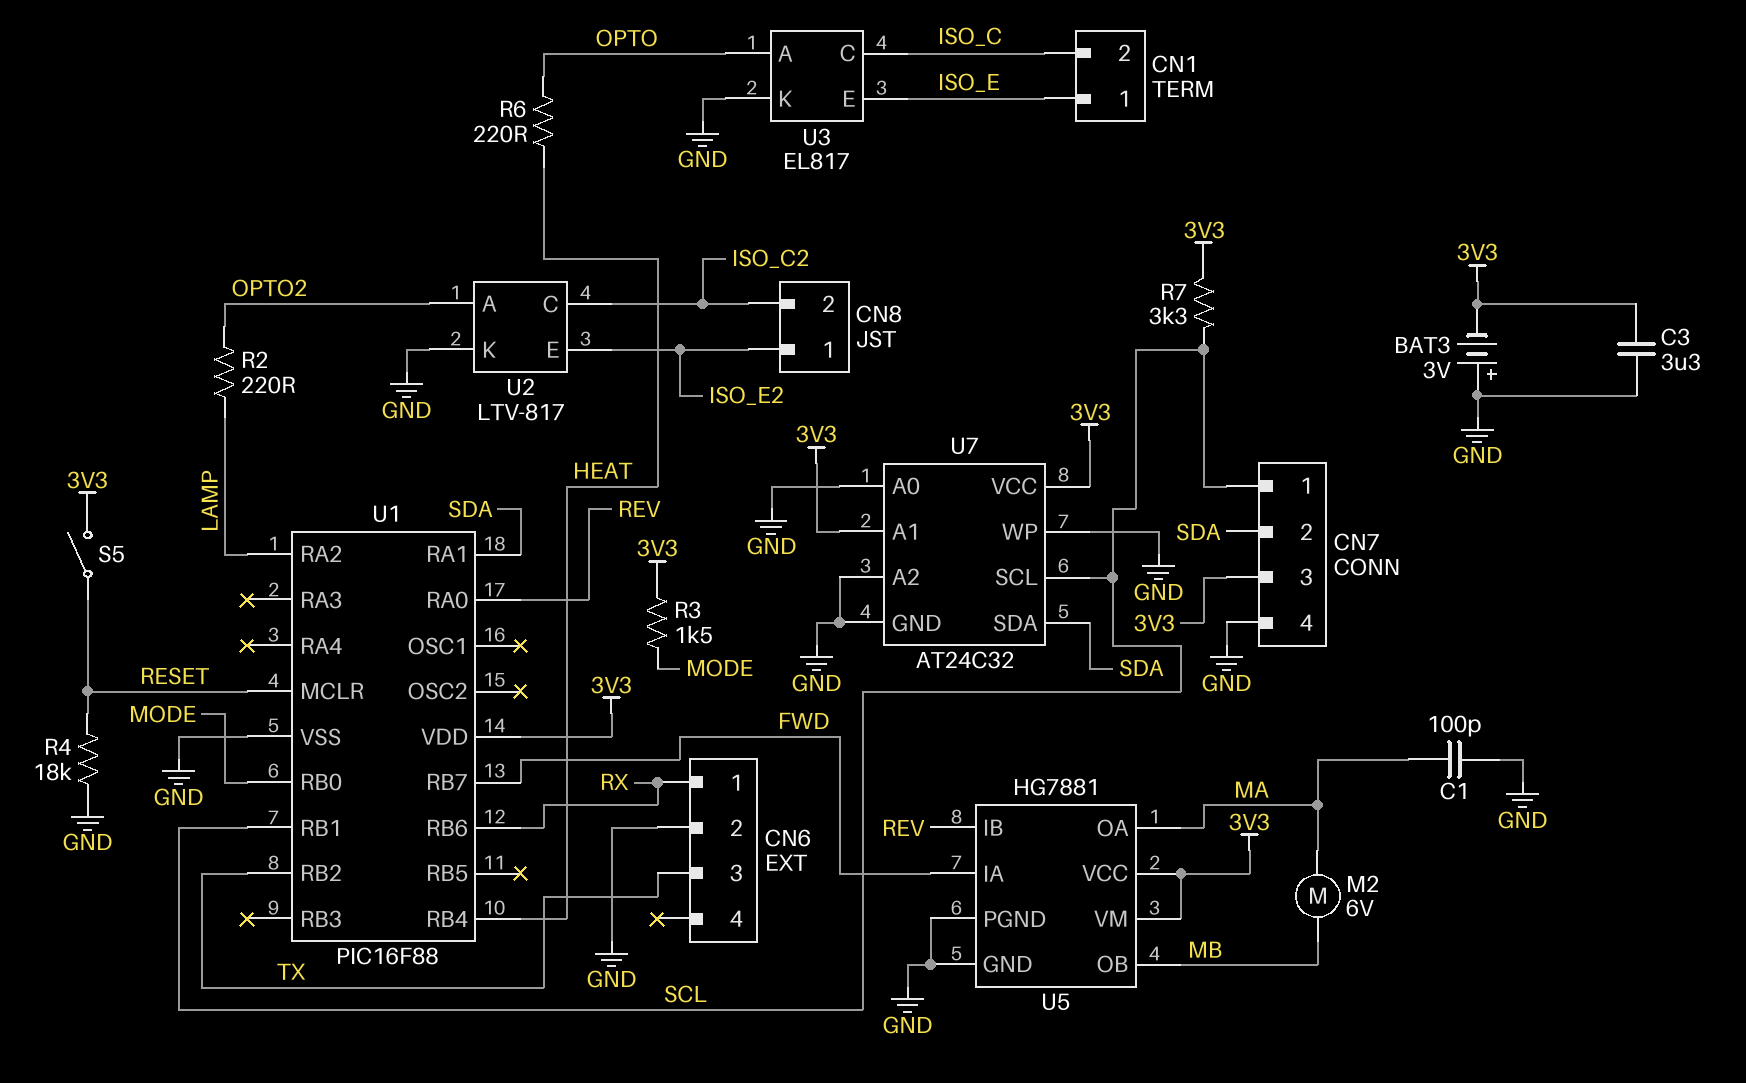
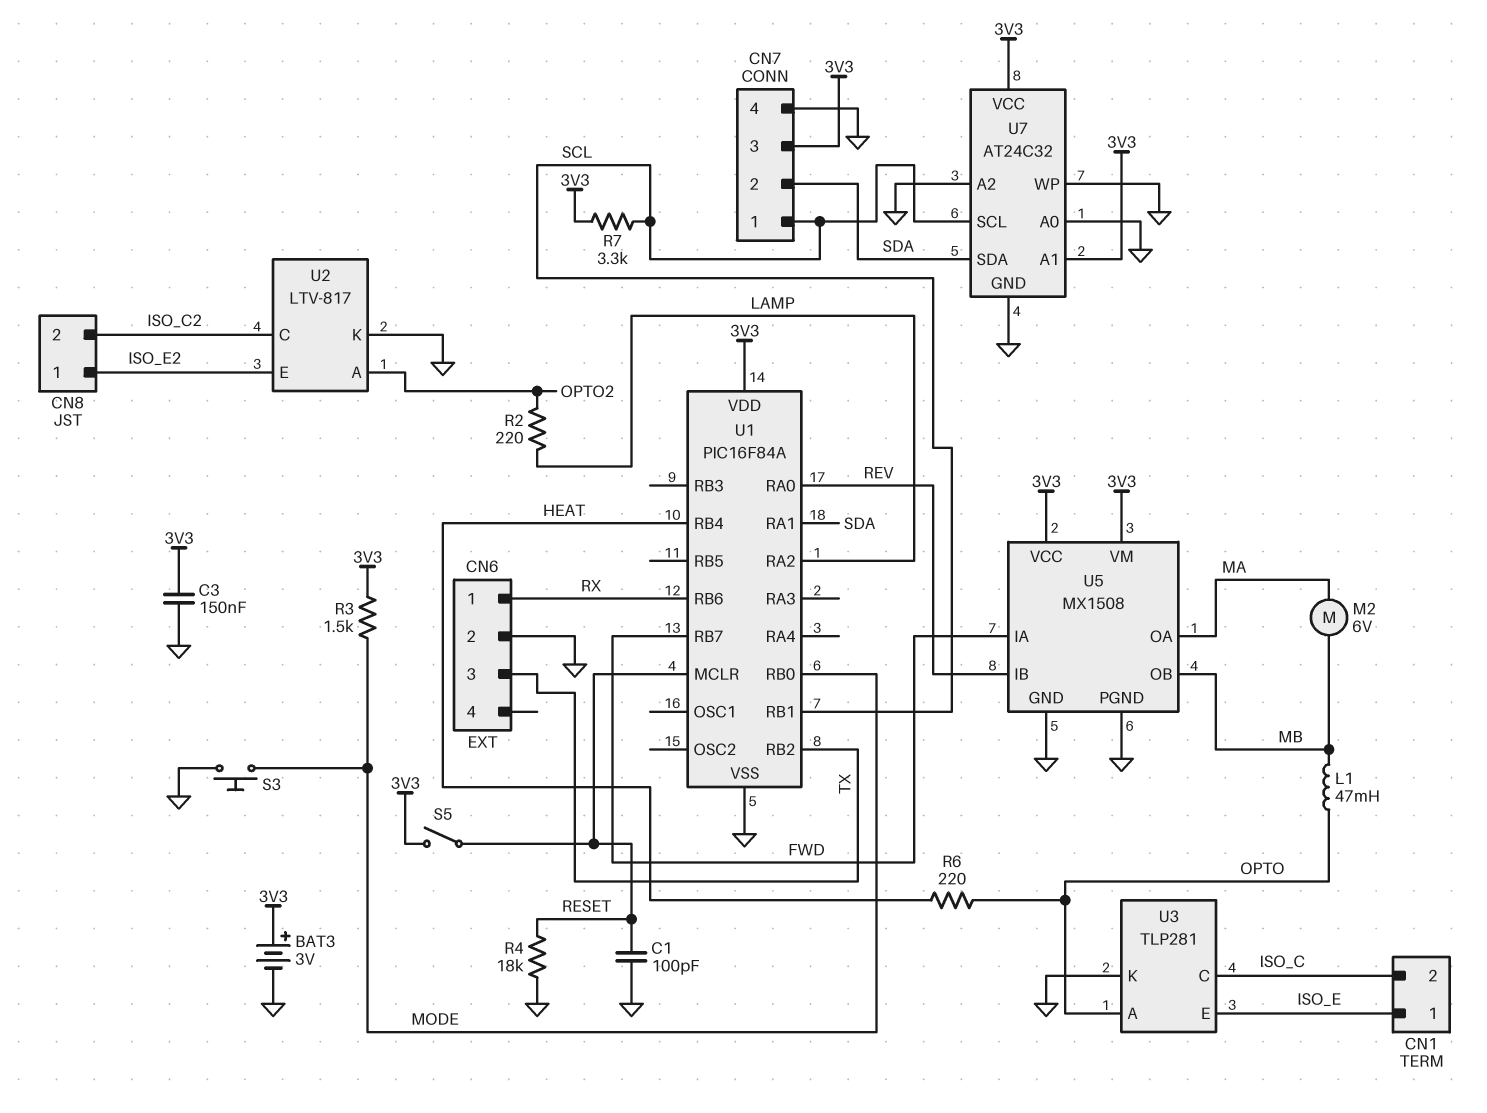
BAT3: 3V (plus GND, minus 3V3) -> 3V (plus 3V3, minus GND)
C1: 100pF (GND, MA) -> 100pF (GND, RESET)
C3: 3.3uF (3V3, GND) -> 150nF (3V3, GND)
L1: none -> 47mH (MB, OPTO)
S3: none -> button (GND, MODE)
U1: PIC16F88 -> PIC16F84A
U3: EL817 -> TLP281
U5: HG7881 -> MX1508

